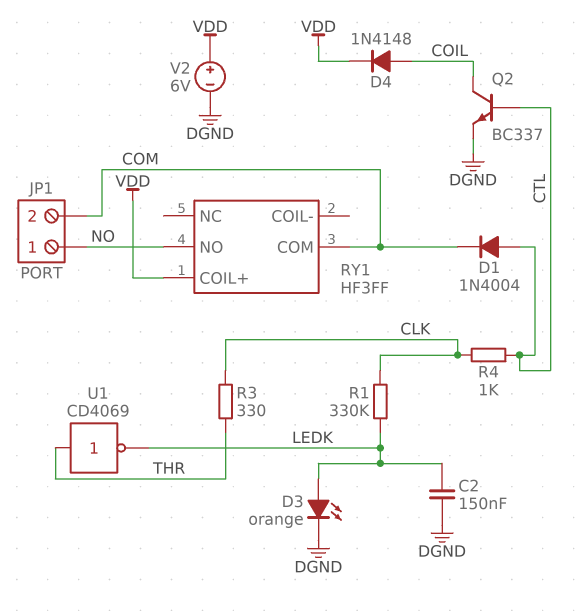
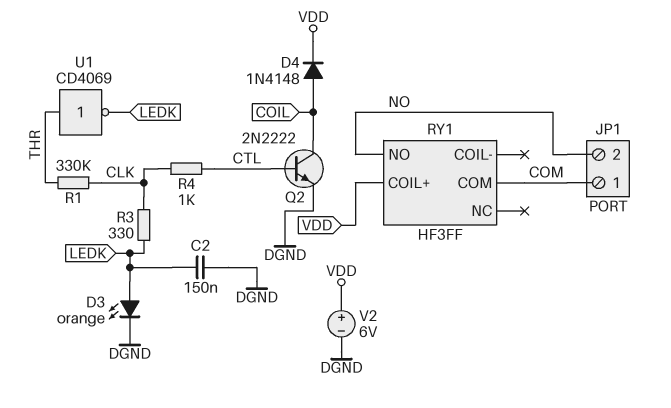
D1: diode 1N4004 (A CTL, K COM) -> none
JP1 pin 1: NO -> COM
JP1 pin 2: COM -> NO
Q2: NPN BC337 (B CTL, C COIL, E DGND) -> NPN 2N2222 (B CTL, C COIL, E DGND)
R1: 330k (CLK, LEDK) -> 330k (CLK, THR)
R3: 330 (CLK, THR) -> 330 (CLK, LEDK)

